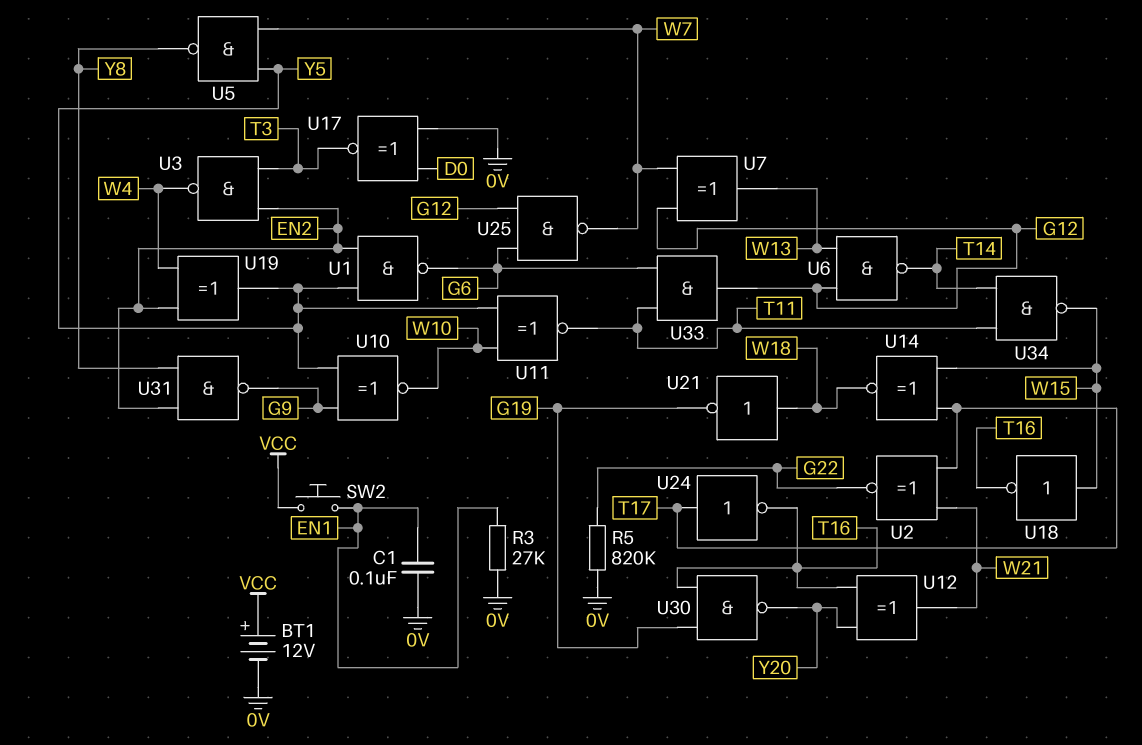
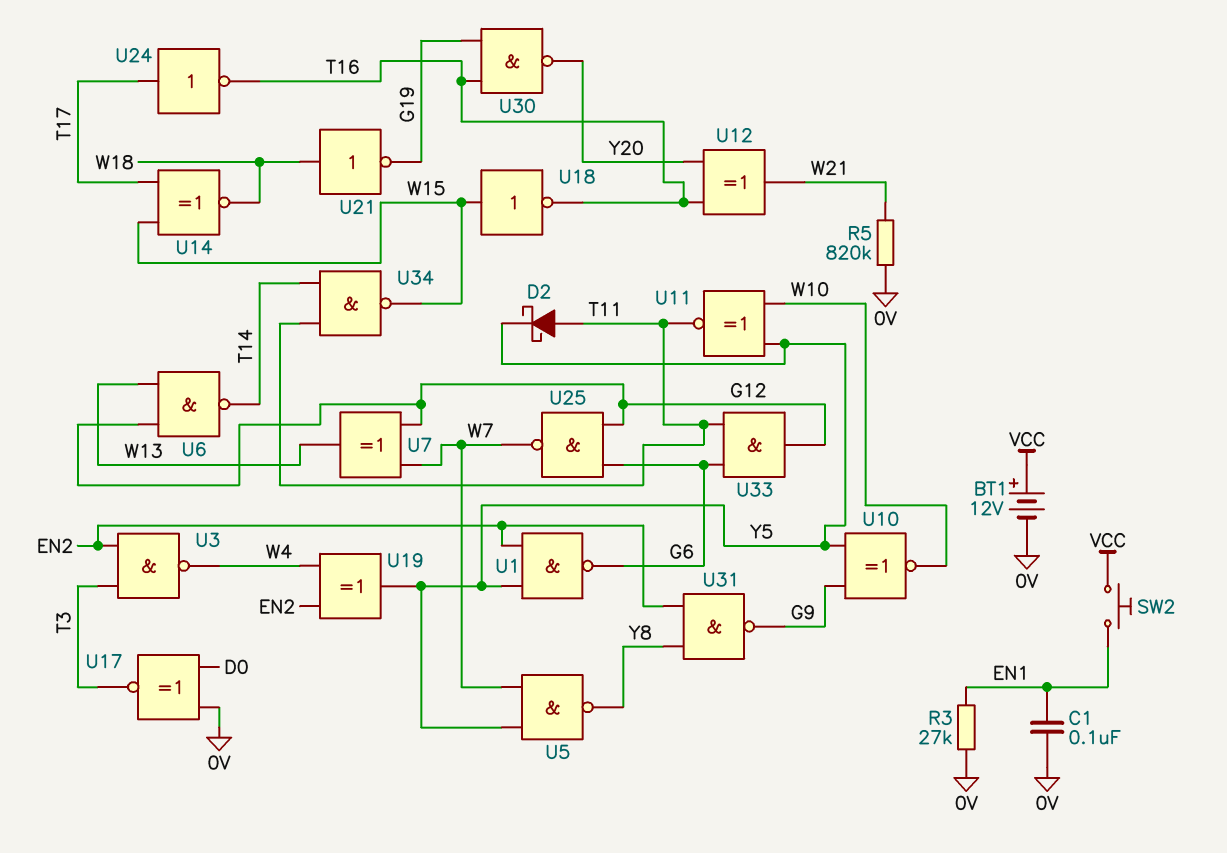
D2: none -> schottky (A T11, K Y5)
R5: 820k (0V, G22) -> 820k (0V, W21)
U2: XNOR (in T17, in W21, out G22) -> none

